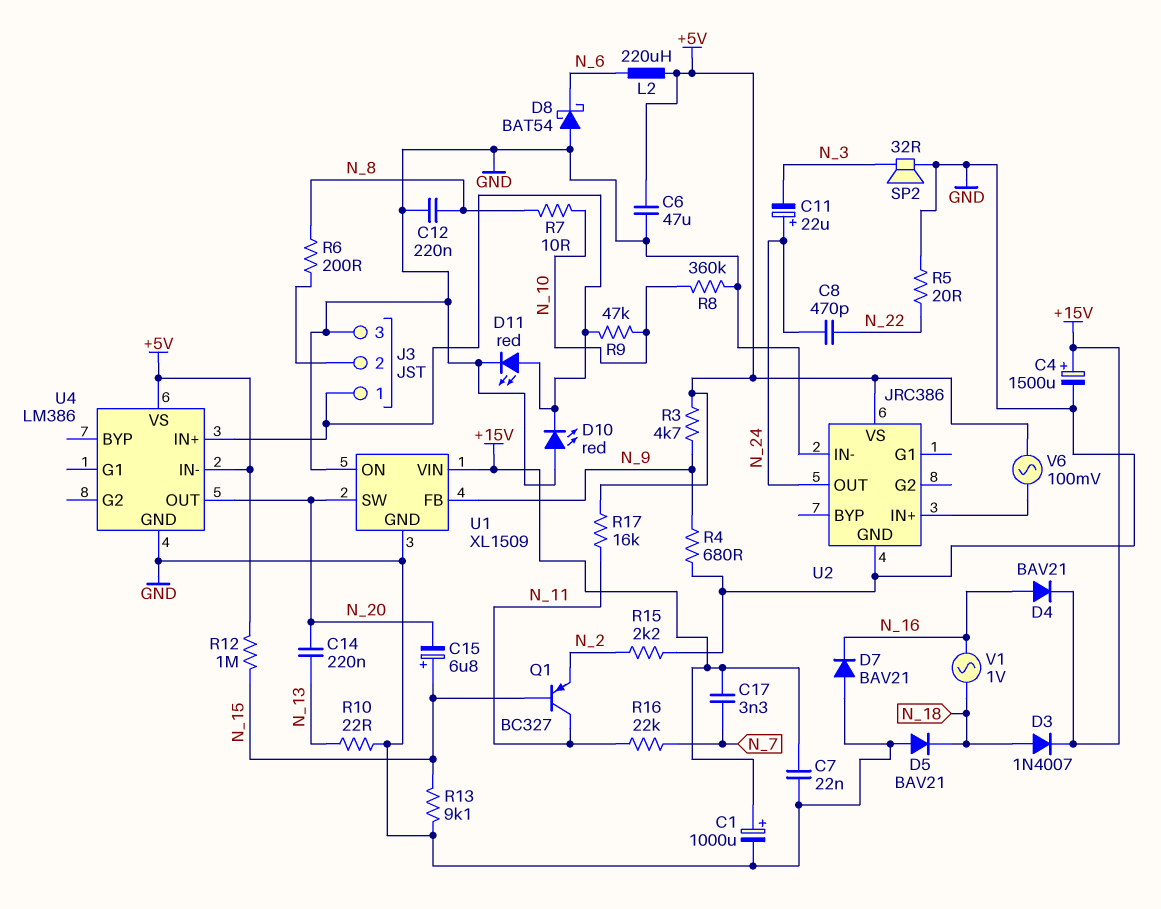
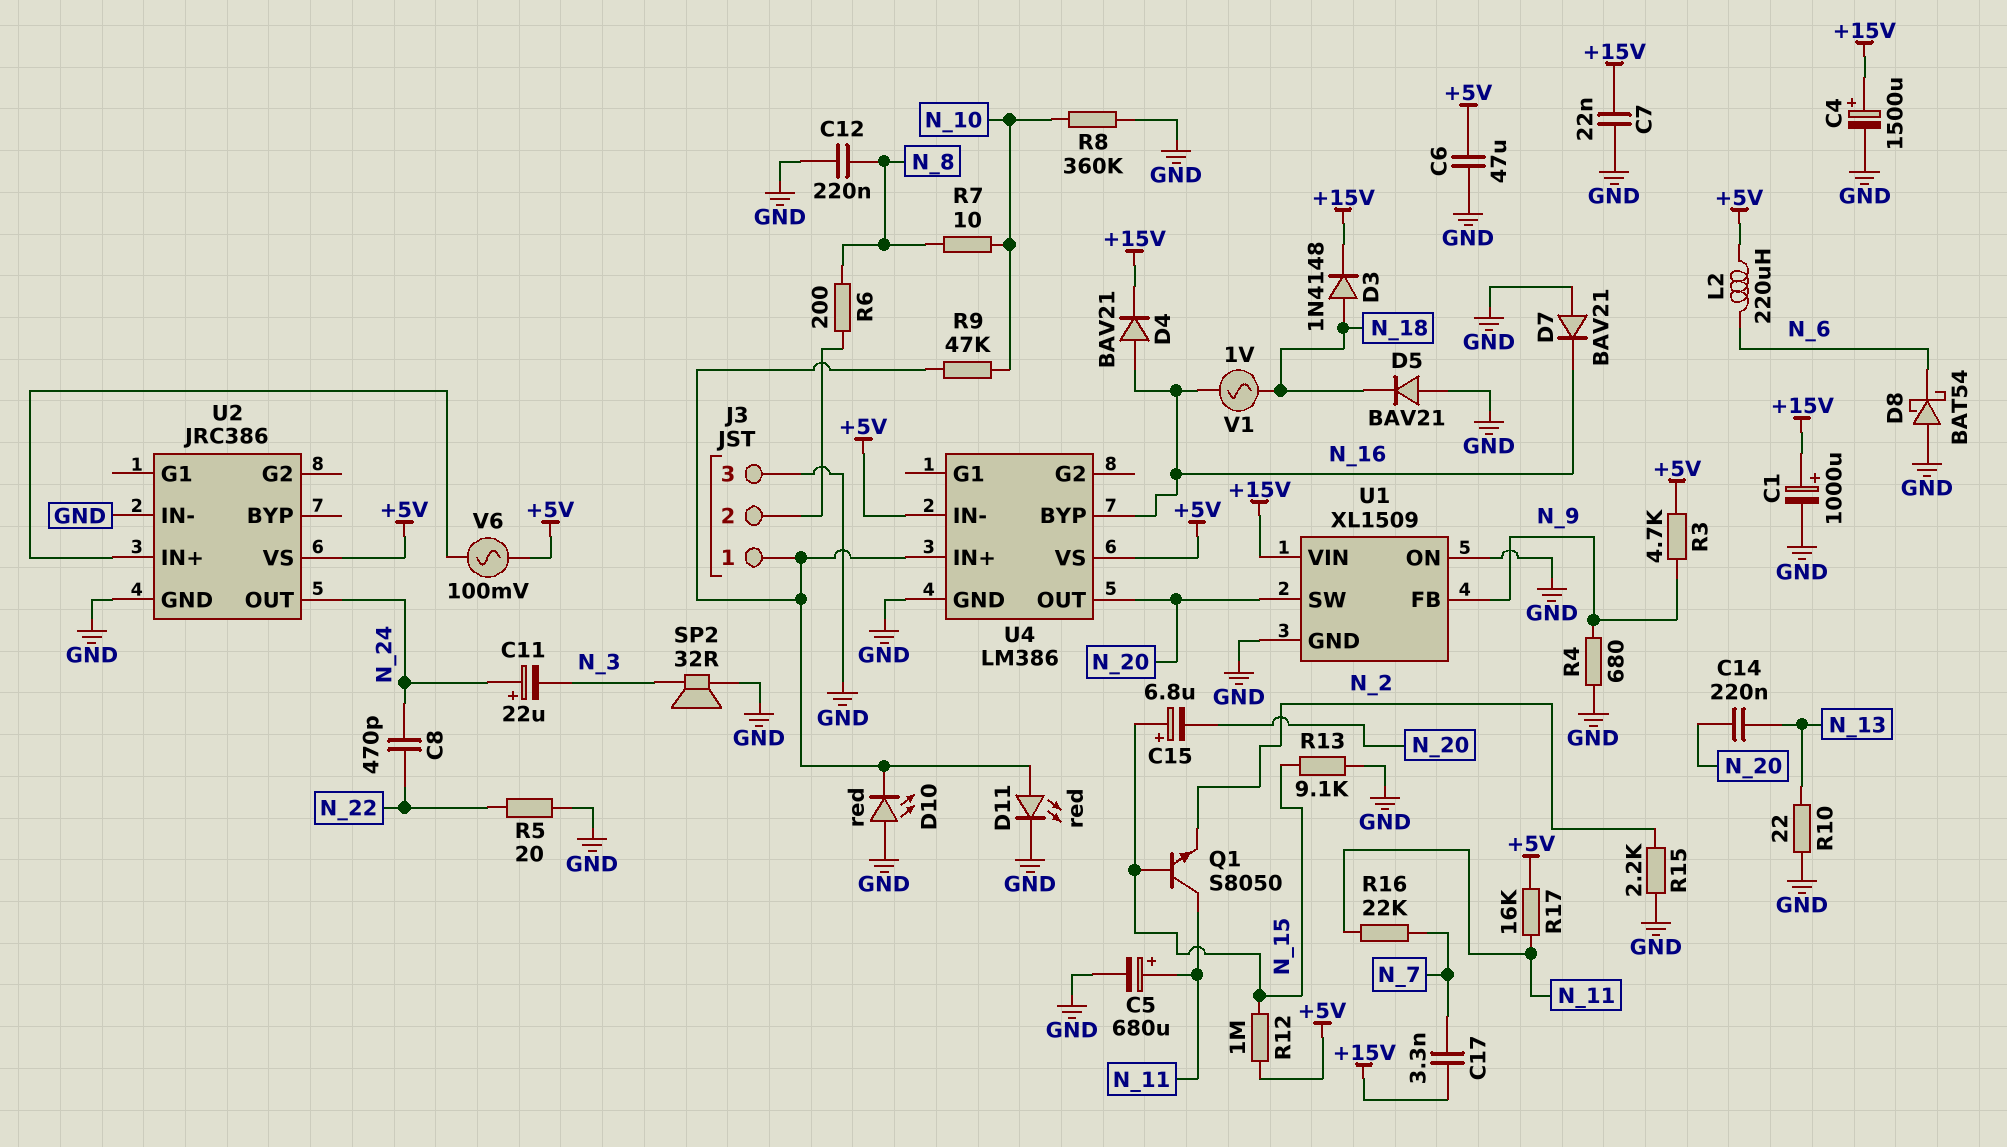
C5: none -> 680uF (plus N_11, minus GND)
D3: diode 1N4007 (A N_18, K +15V) -> diode 1N4148 (A N_18, K +15V)
Q1: PNP BC327 (B N_15, C N_11, E N_2) -> NPN S8050 (B N_15, C N_11, E N_2)
U4 pin BYP: none -> N_16

